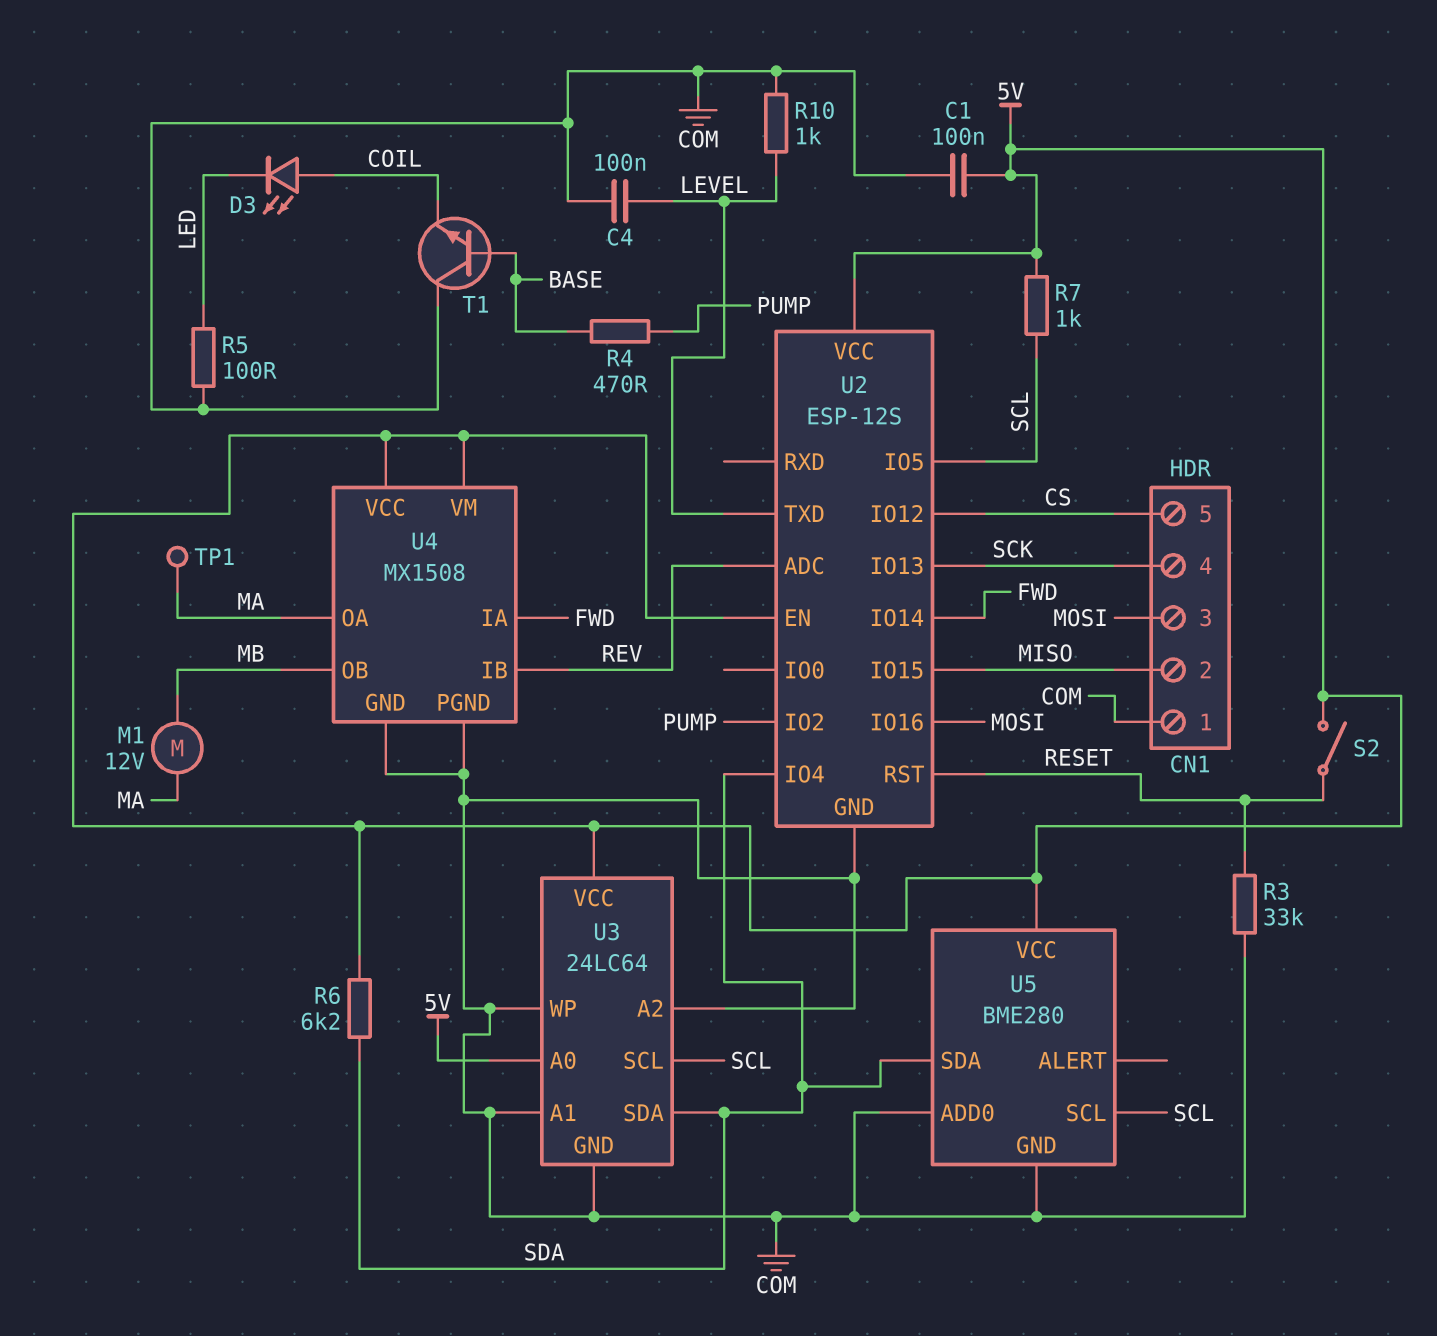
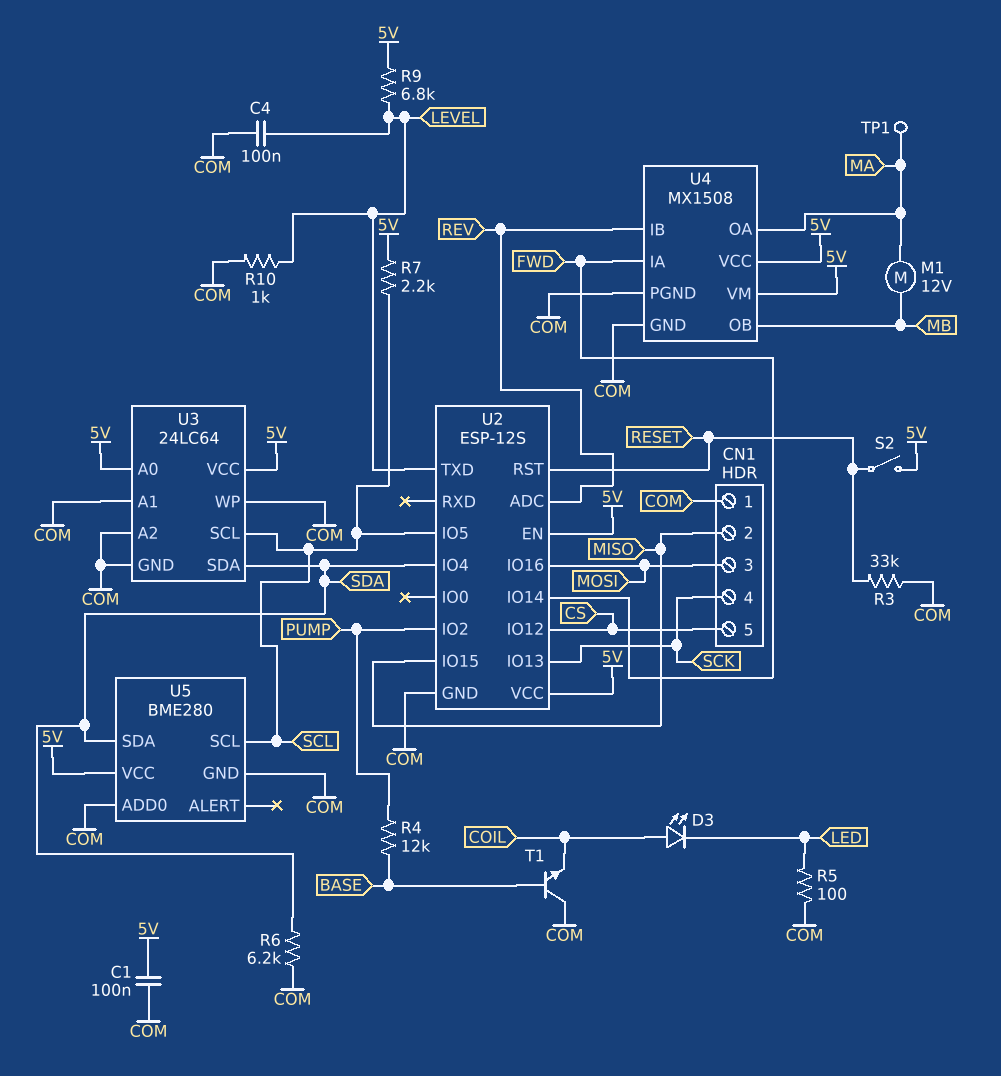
R4: 470 (BASE, PUMP) -> 12k (BASE, PUMP)
R6: 6.2k (5V, SDA) -> 6.2k (COM, SDA)
R7: 1k (5V, SCL) -> 2.2k (5V, SCL)
R9: none -> 6.8k (5V, LEVEL)

